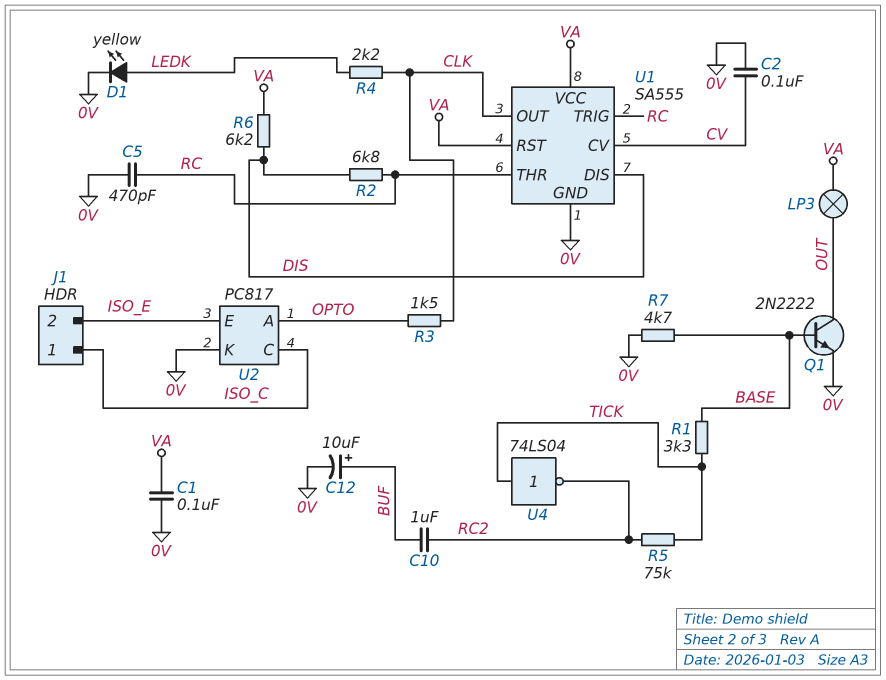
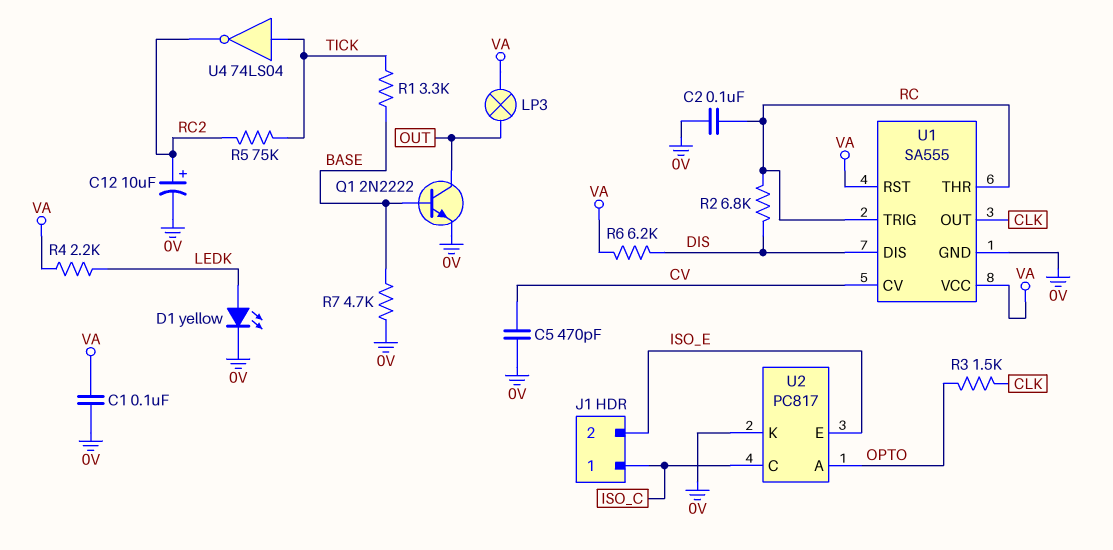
C2: 100nF (0V, CV) -> 100nF (0V, RC)
C5: 470pF (0V, RC) -> 470pF (0V, CV)
C10: 1uF (BUF, RC2) -> none
C12: 10uF (plus BUF, minus 0V) -> 10uF (plus RC2, minus 0V)
R4: 2.2k (CLK, LEDK) -> 2.2k (LEDK, VA)

